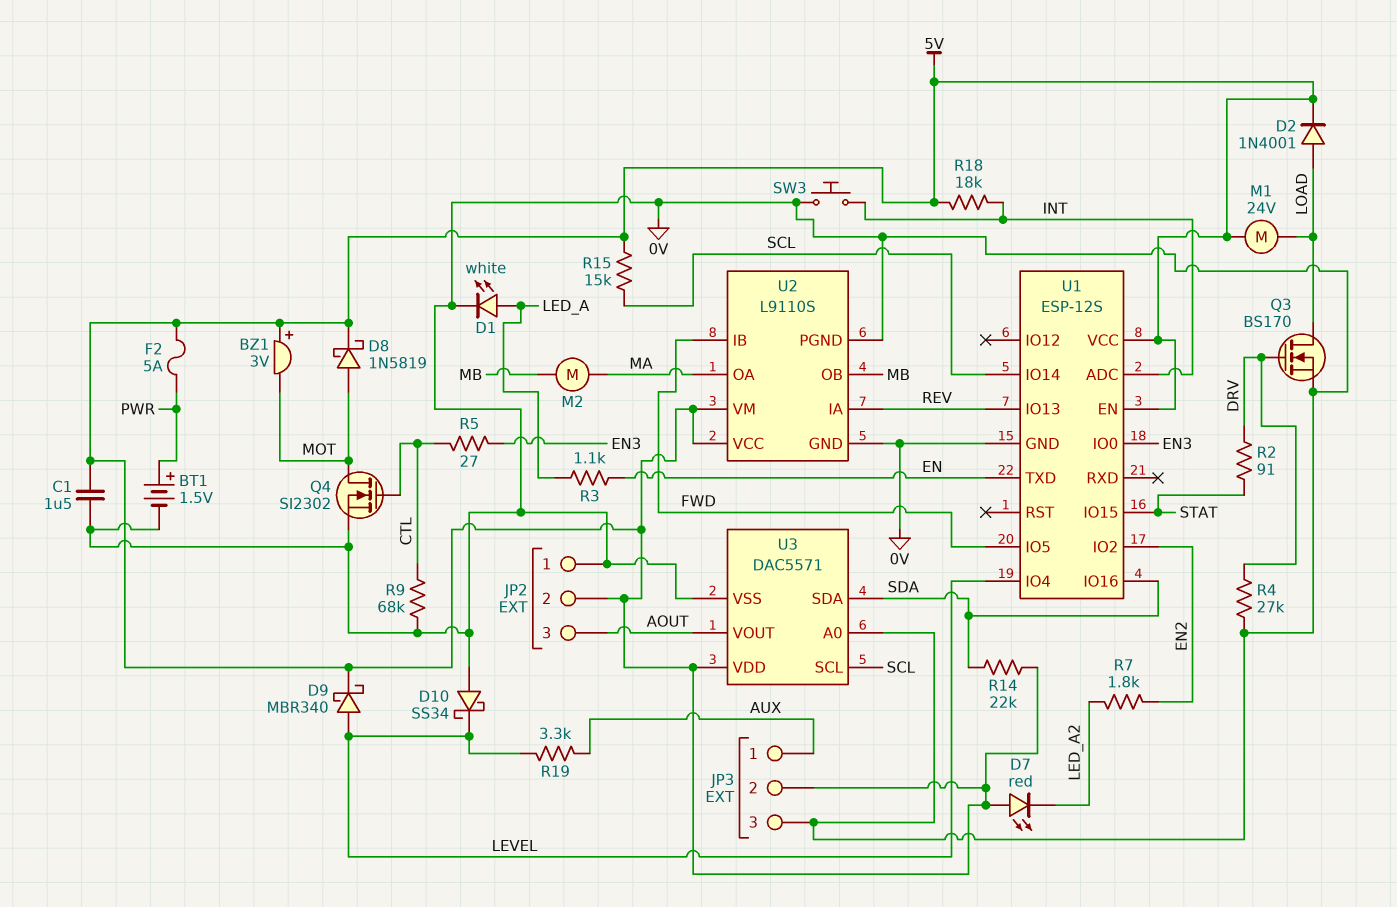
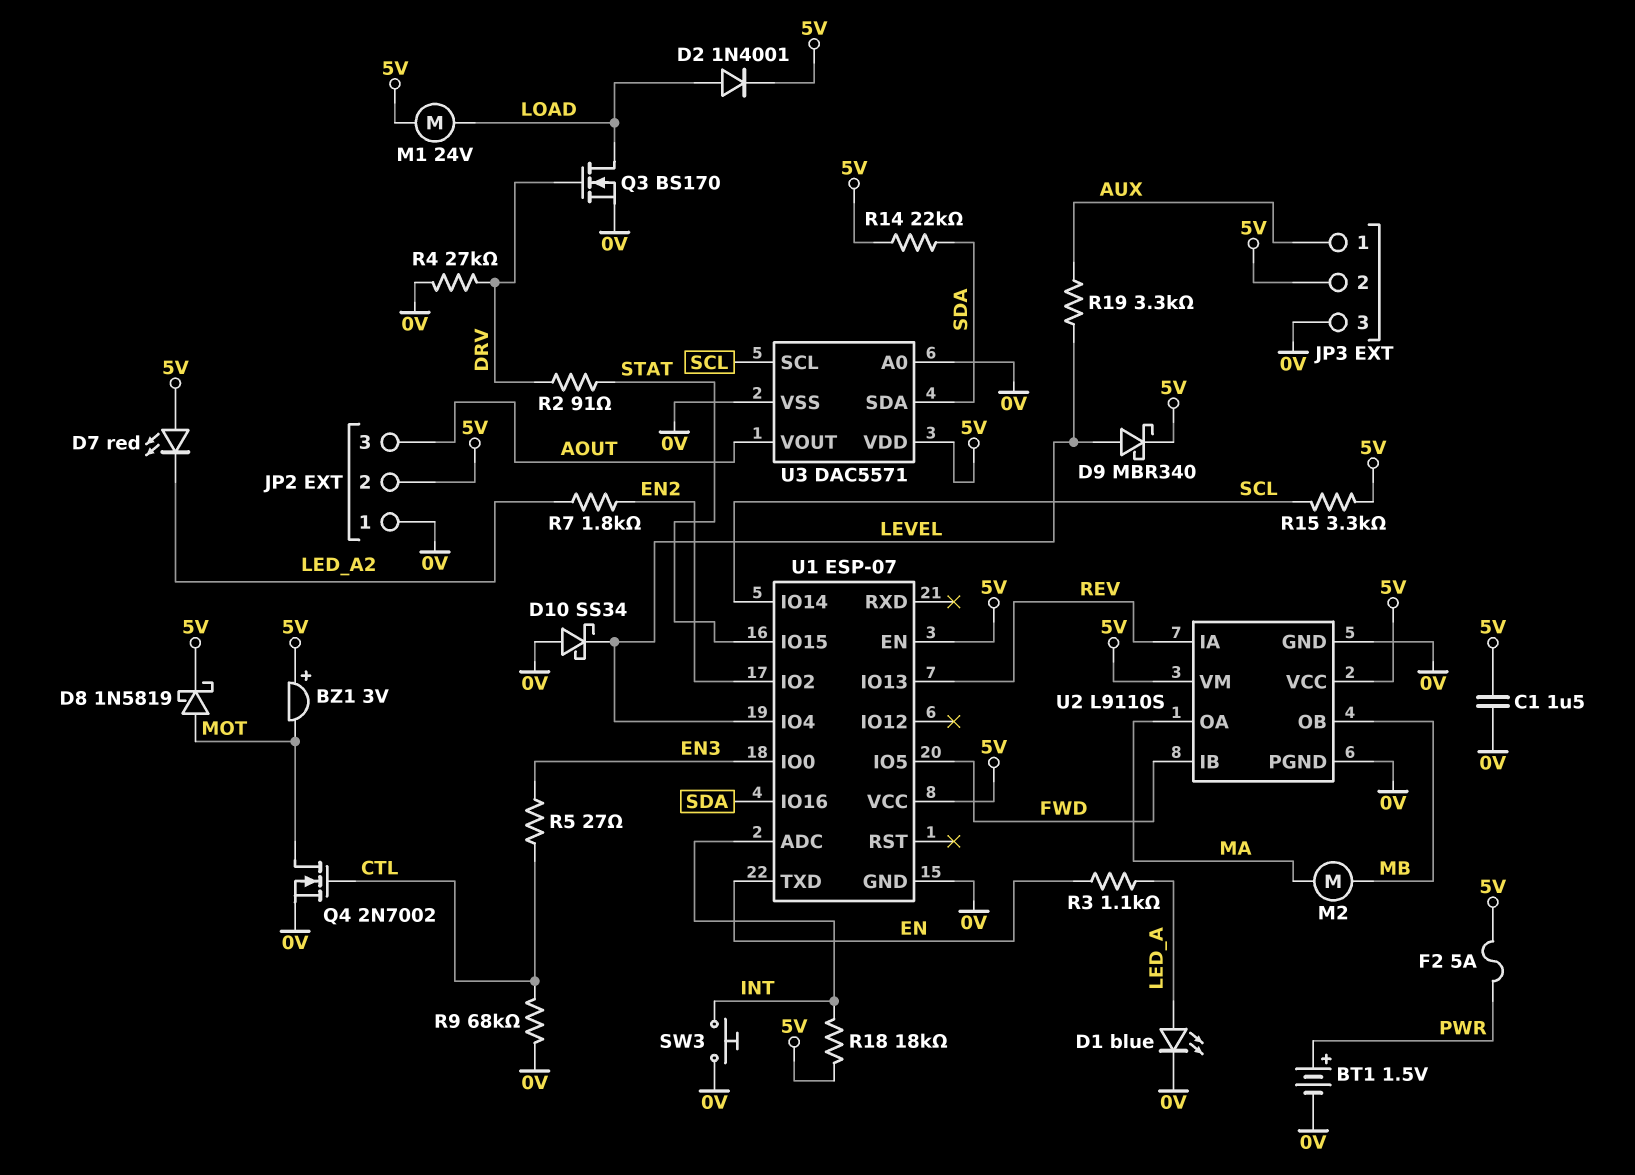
D1: LED white (A LED_A, K 0V) -> LED blue (A LED_A, K 0V)
Q4: NMOS SI2302 (G CTL, D MOT, S 0V) -> NMOS 2N7002 (G CTL, D MOT, S 0V)
R15: 15k (5V, SCL) -> 3.3k (5V, SCL)
U1: ESP-12S -> ESP-07

